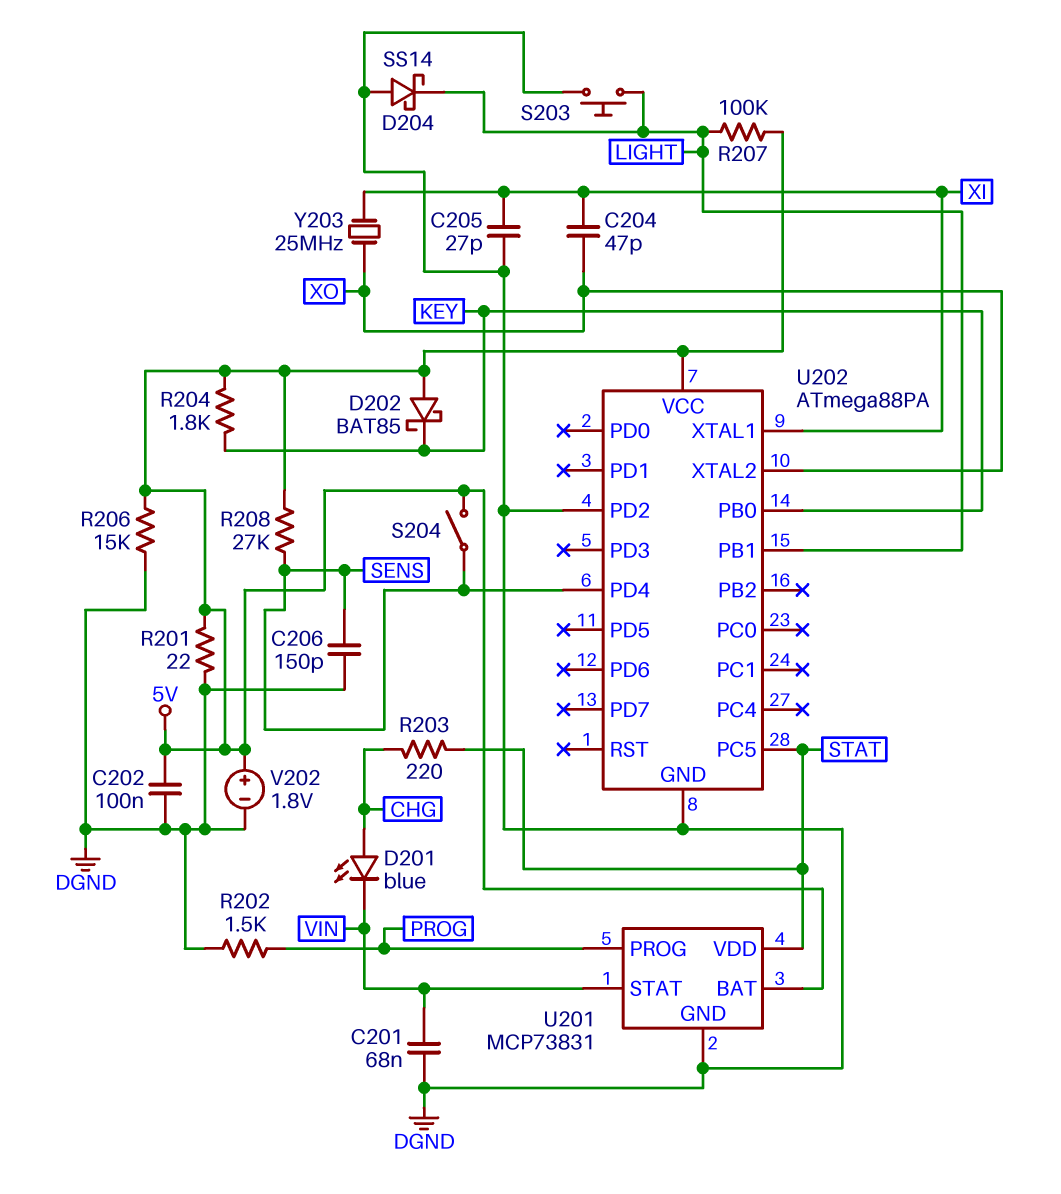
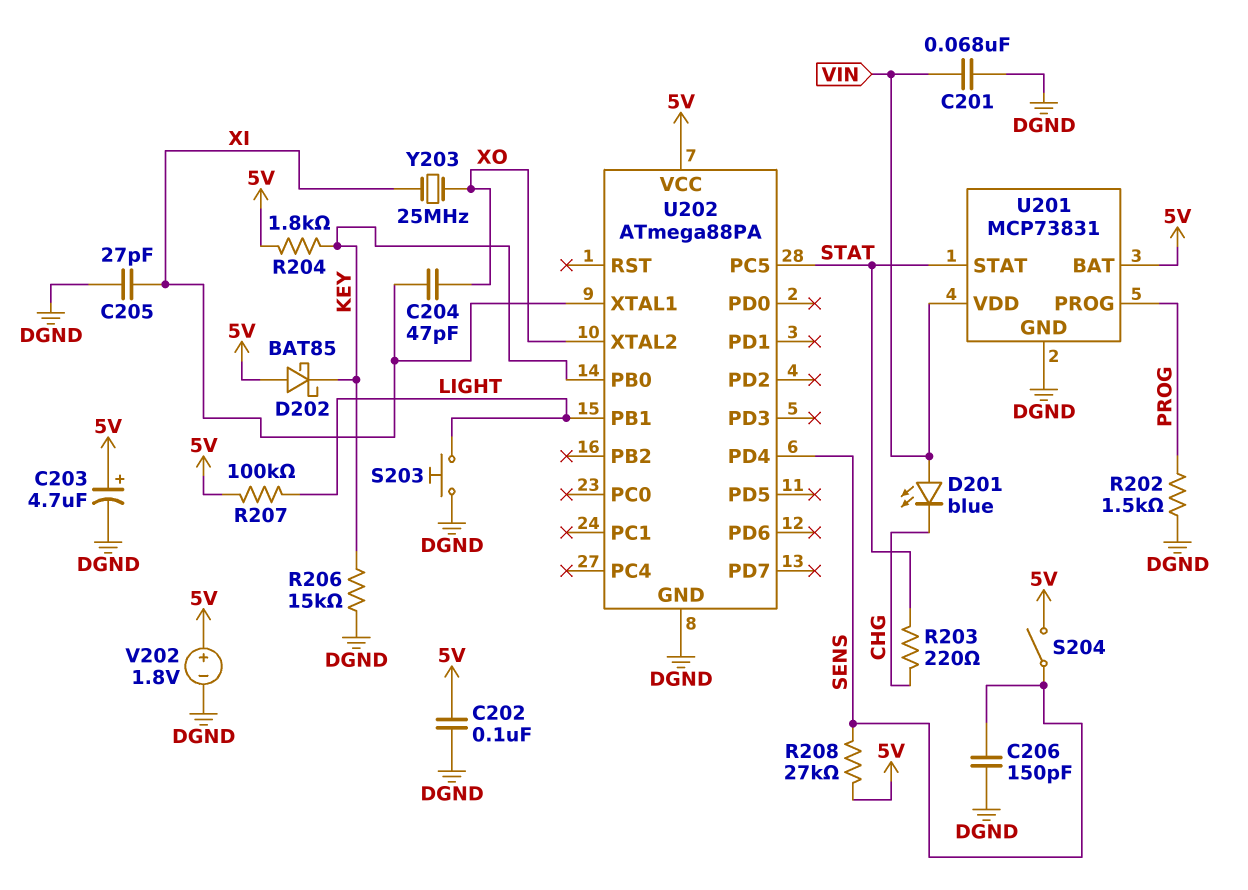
C203: none -> 4.7uF (plus 5V, minus DGND)
D201: LED blue (A CHG, K VIN) -> LED blue (A VIN, K CHG)
D204: schottky SS14 (A DGND, K LIGHT) -> none
R201: 22 (5V, DGND) -> none
R206: 15k (5V, DGND) -> 15k (DGND, KEY)
U201 pin STAT: VIN -> STAT
U201 pin VDD: STAT -> VIN
U202 pin PD2: DGND -> none

